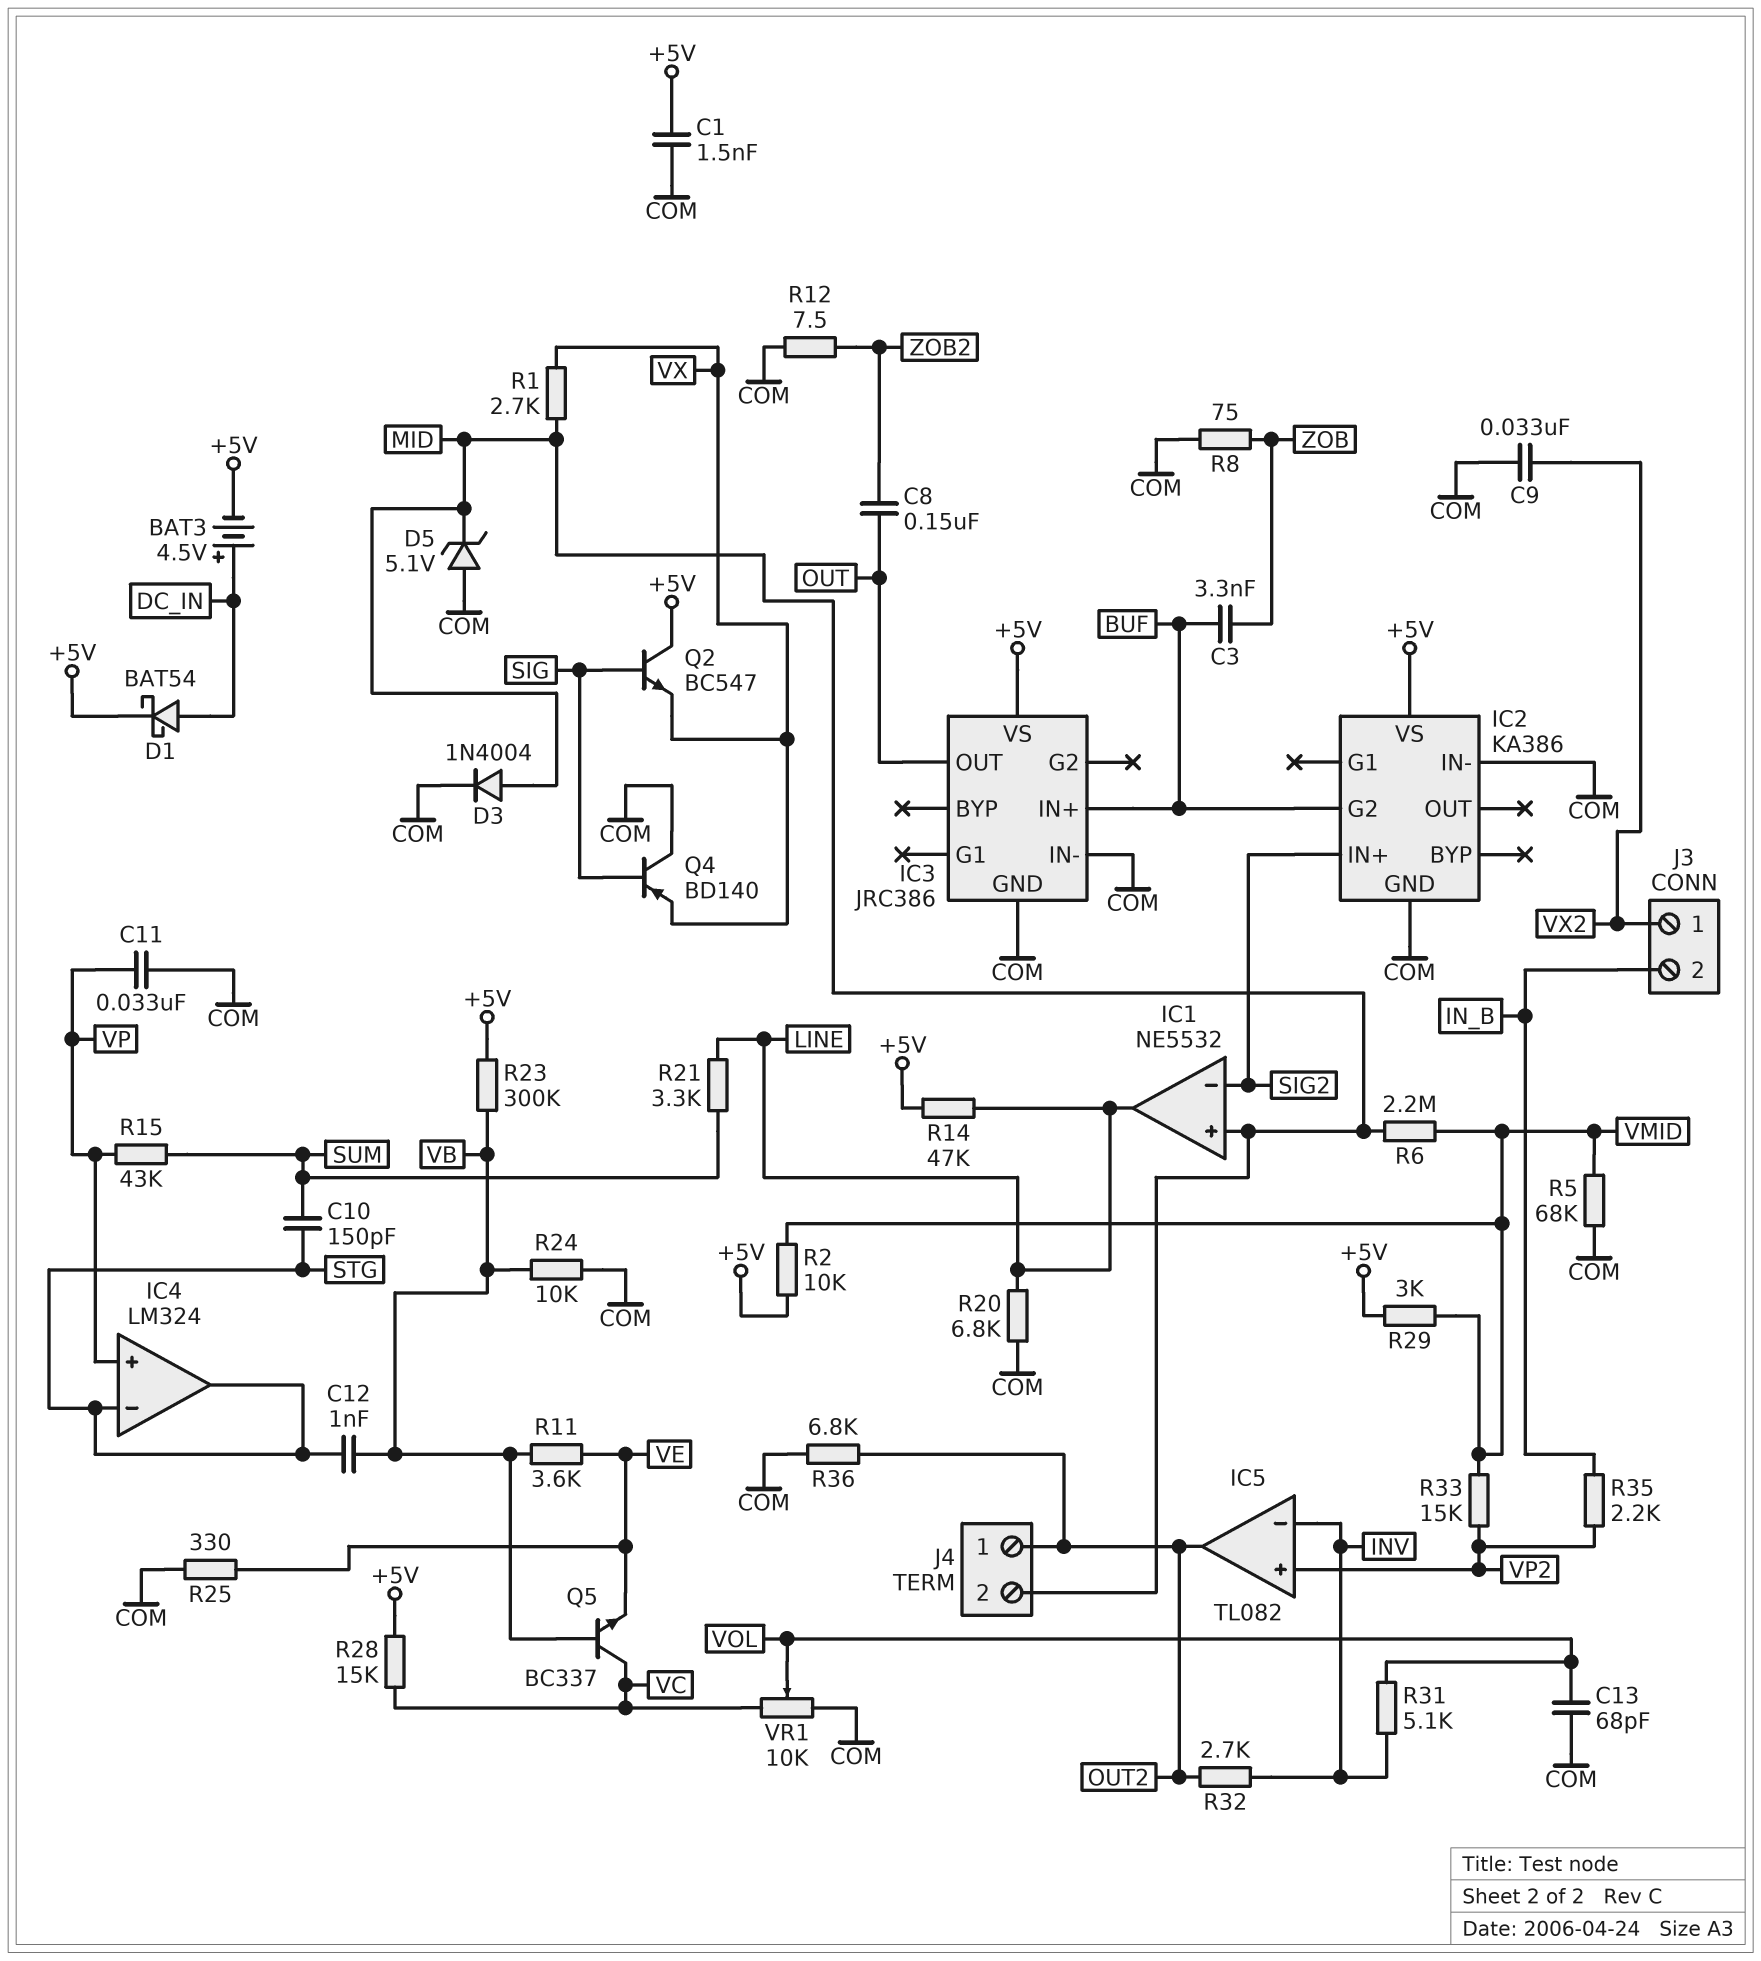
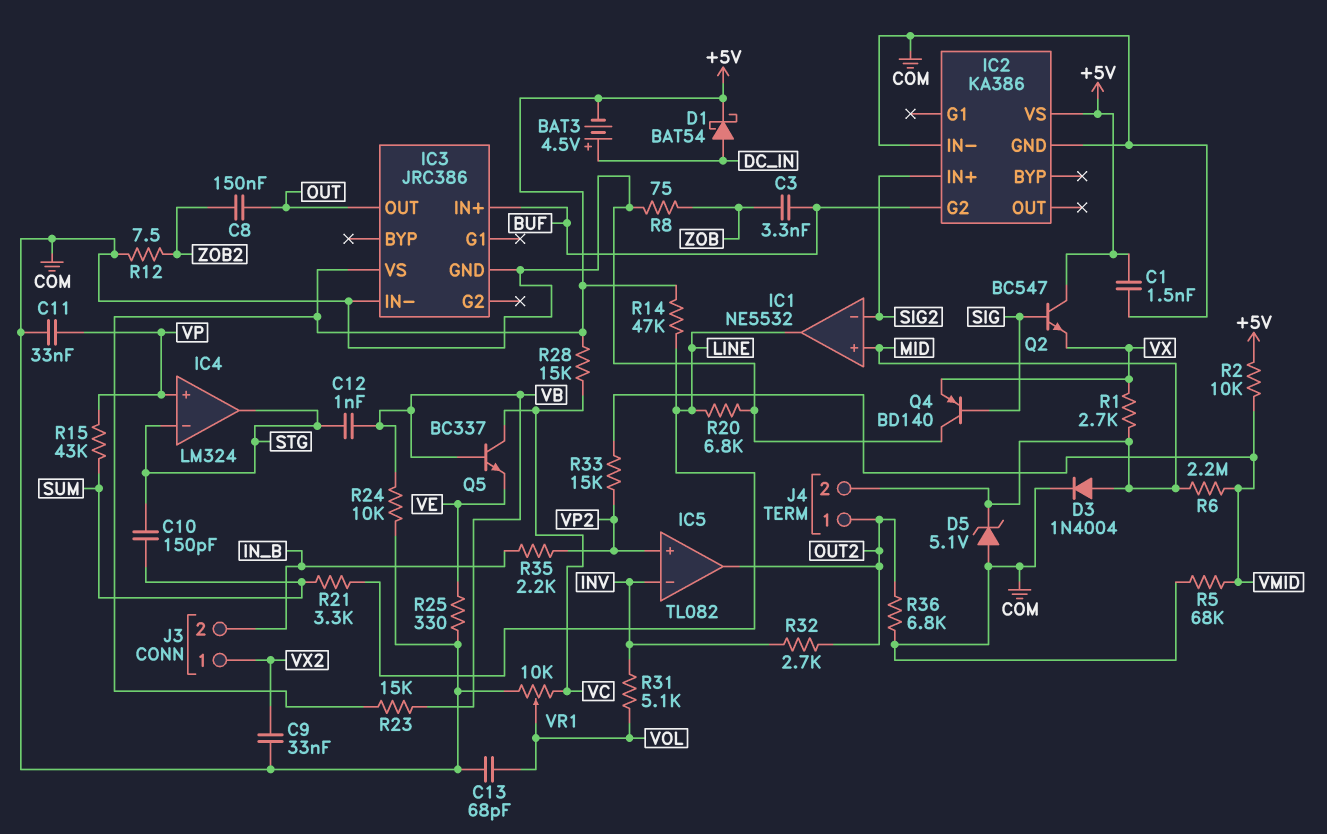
R11: 3.6k (VB, VE) -> none
R23: 300k (+5V, VB) -> 15k (+5V, VB)
R29: 3k (+5V, VMID) -> none

